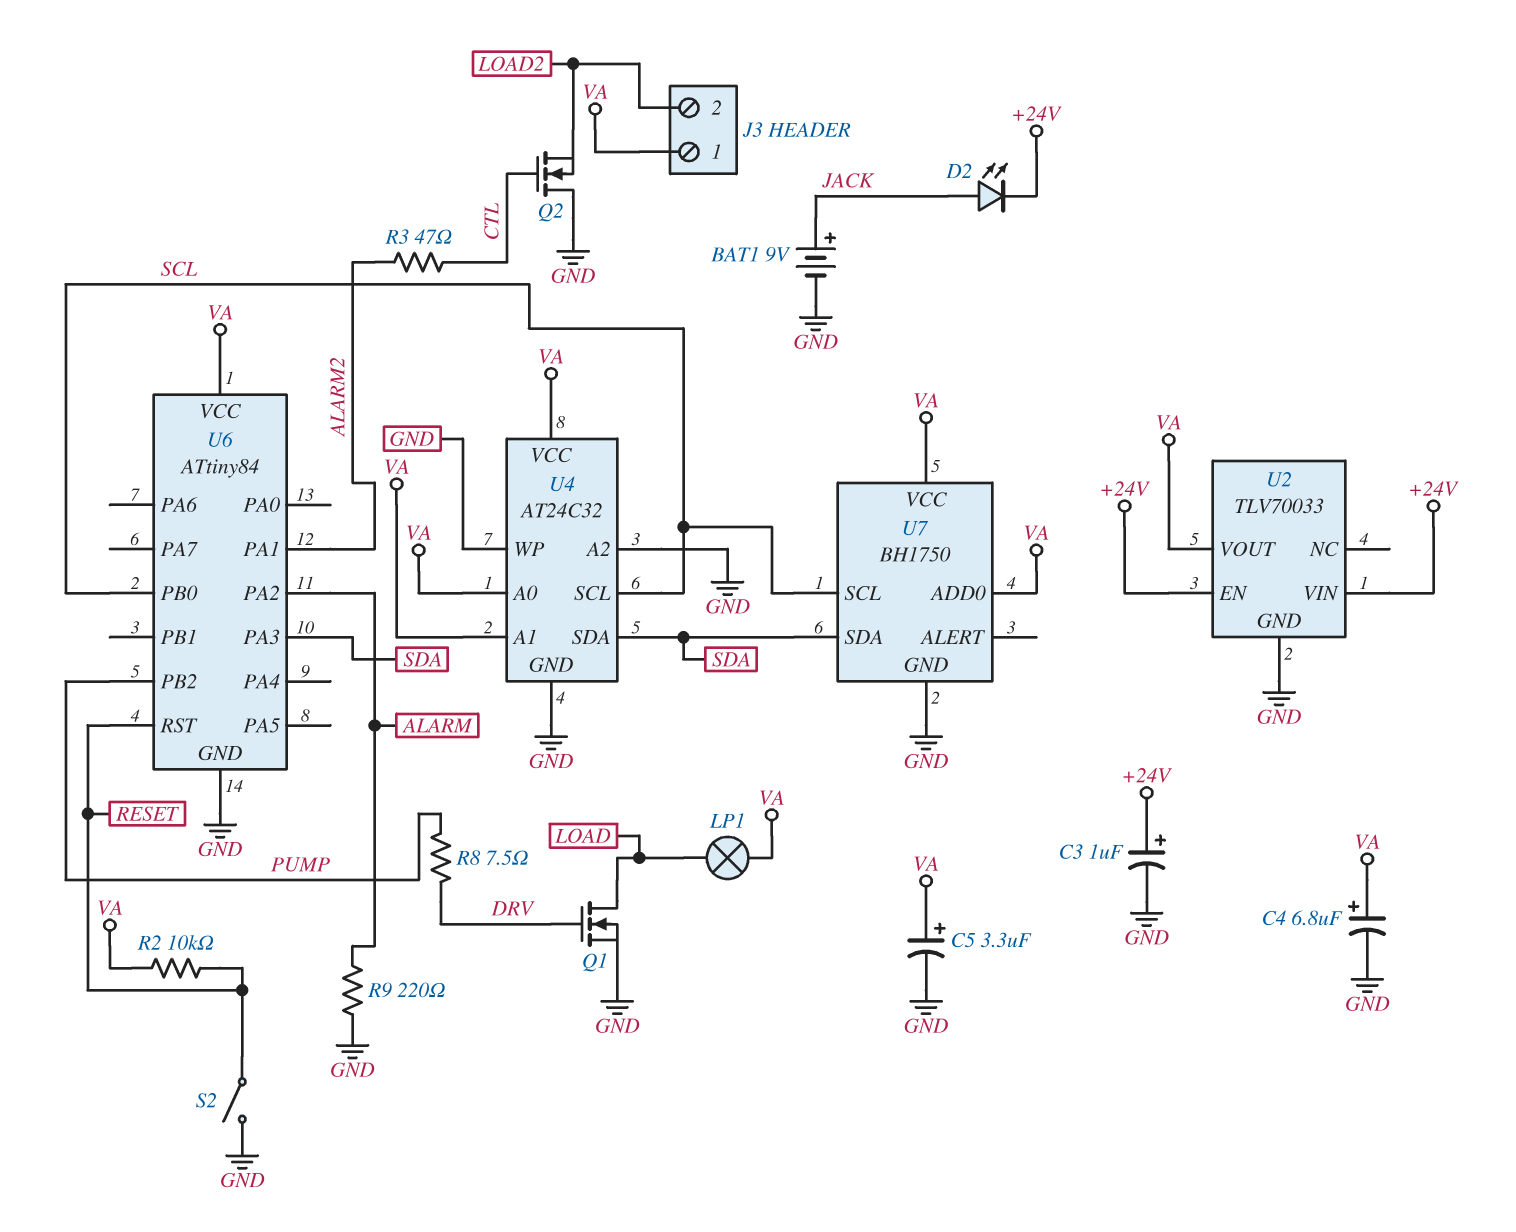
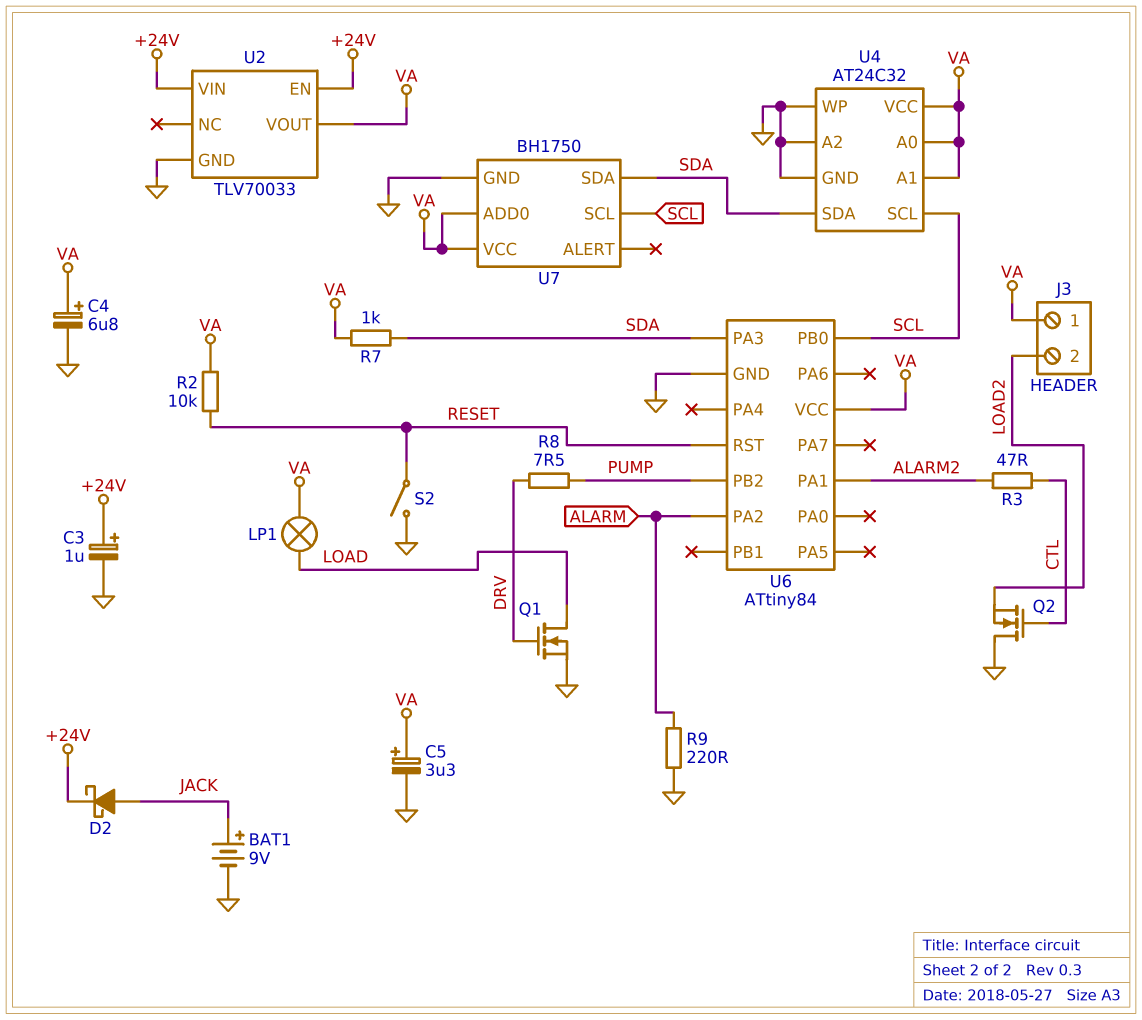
D2: LED (A JACK, K +24V) -> schottky (A JACK, K +24V)
R7: none -> 1k (SDA, VA)

